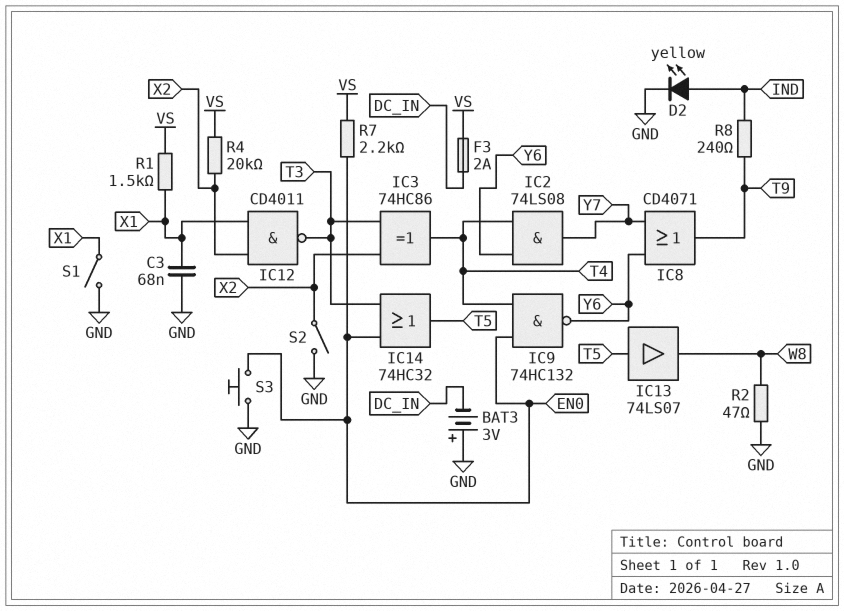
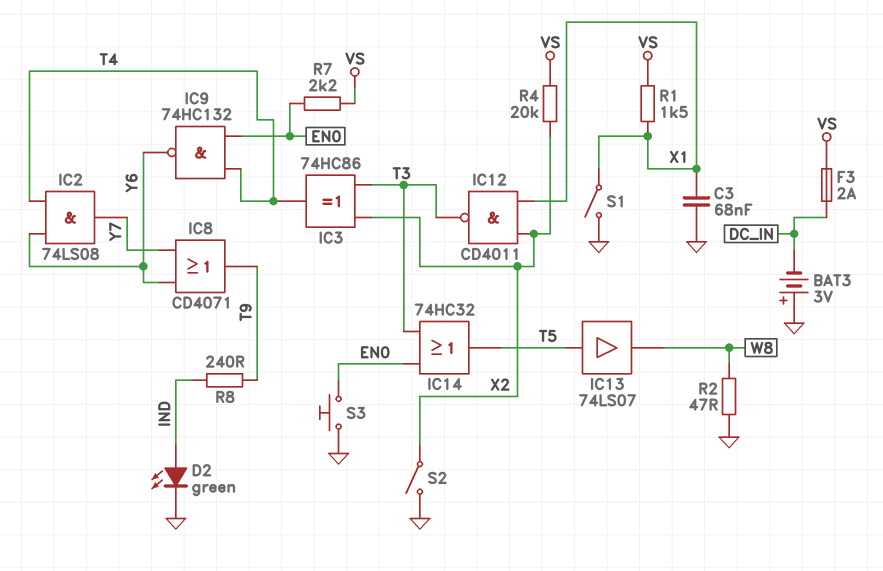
D2: LED yellow (A IND, K GND) -> LED green (A IND, K GND)

